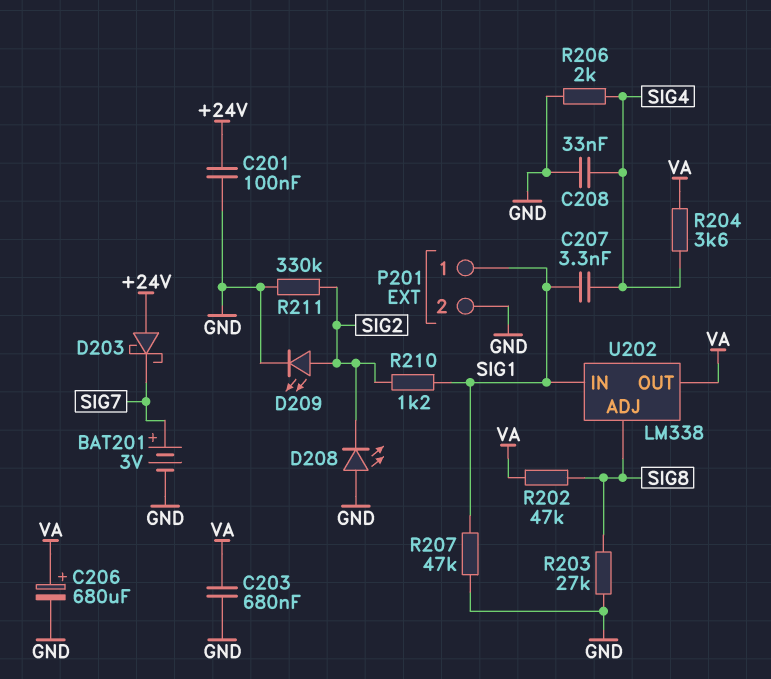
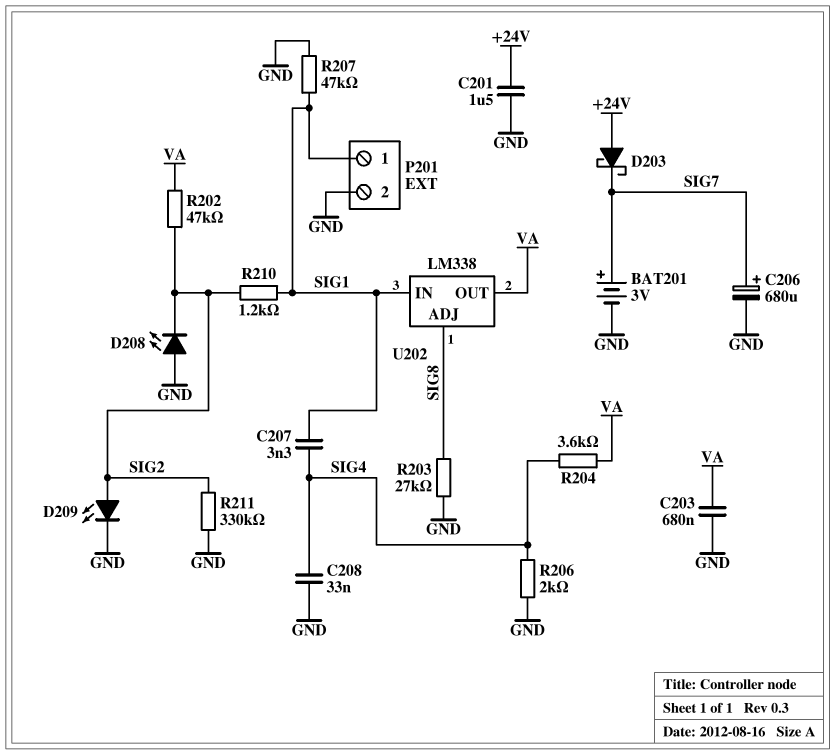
C201: 100nF (+24V, GND) -> 1.5uF (+24V, GND)
C206: 680uF (plus VA, minus GND) -> 680uF (plus SIG7, minus GND)
R202: 47k (SIG8, VA) -> 47k (SIG2, VA)

